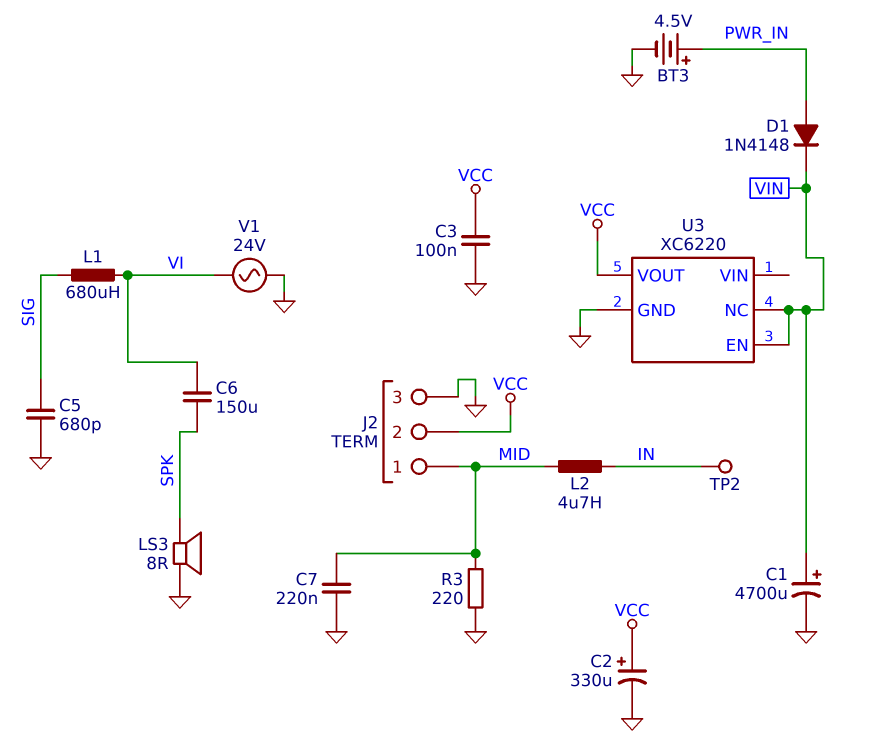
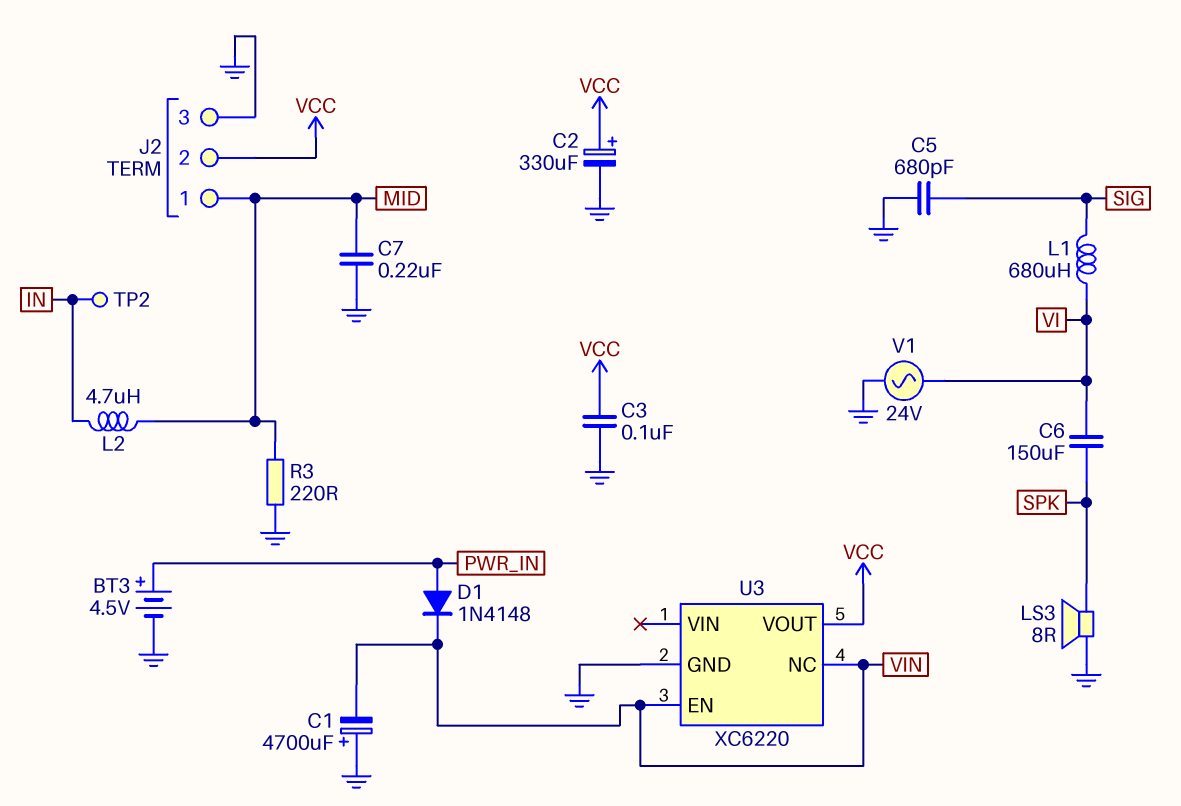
C1: 4700uF (plus VIN, minus GND) -> 4700uF (plus GND, minus VIN)

